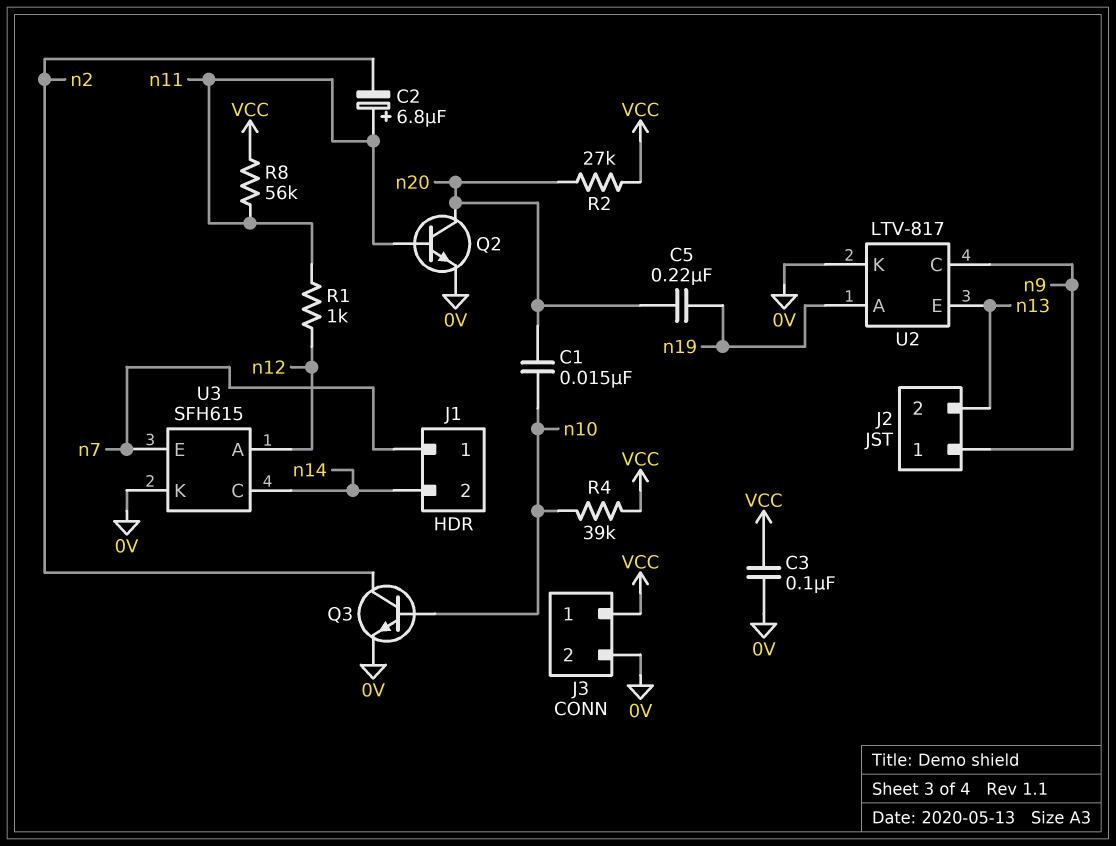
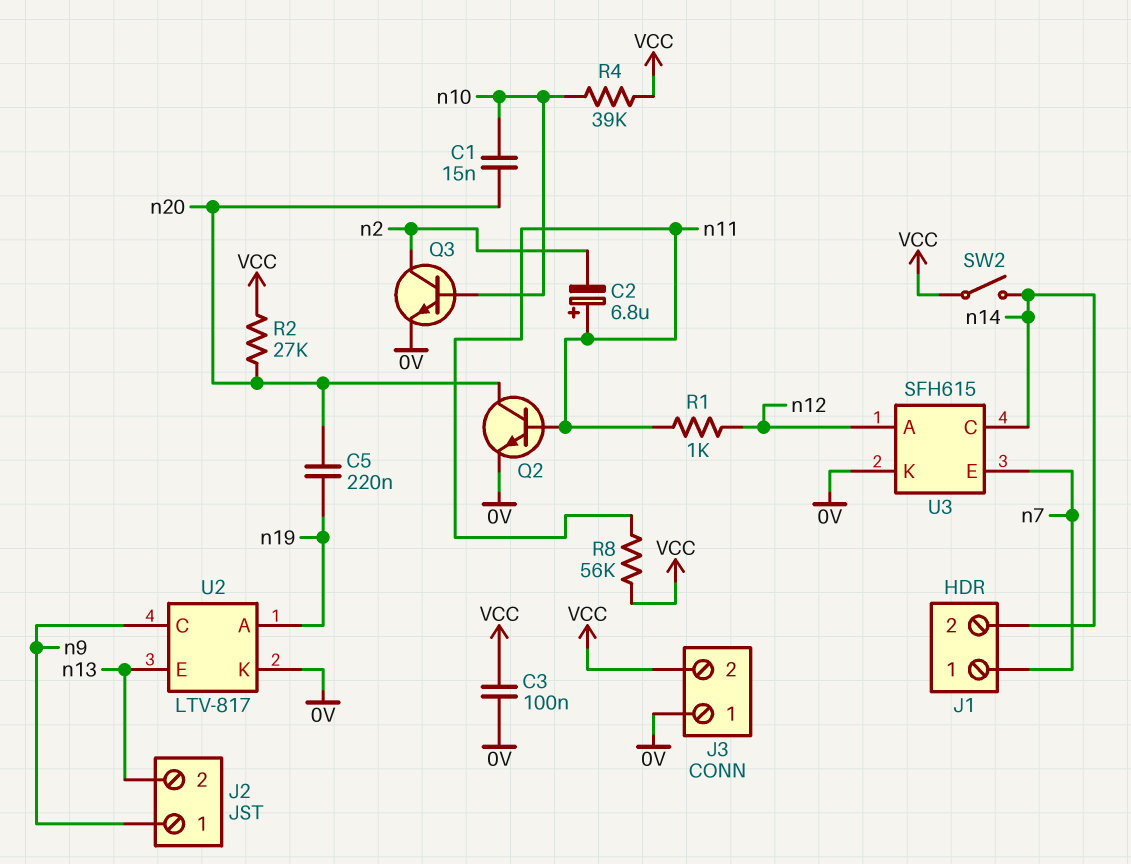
J3 pin 1: VCC -> 0V
J3 pin 2: 0V -> VCC
SW2: none -> switch (VCC, n14)

